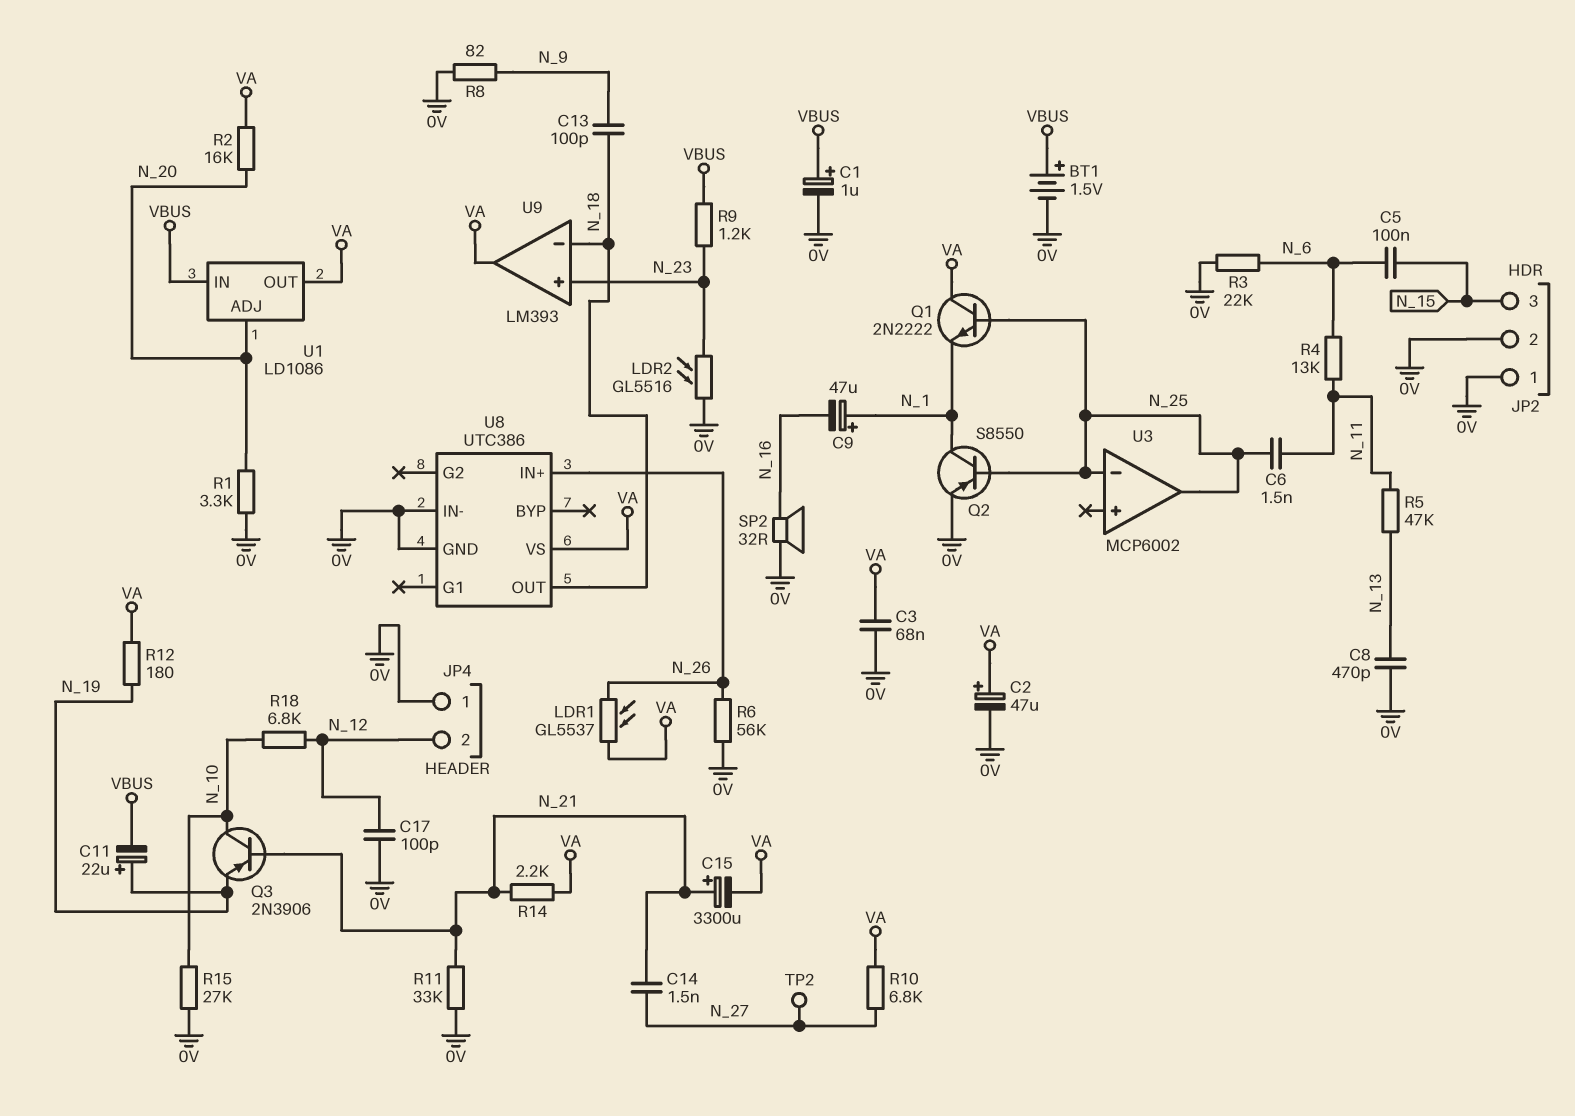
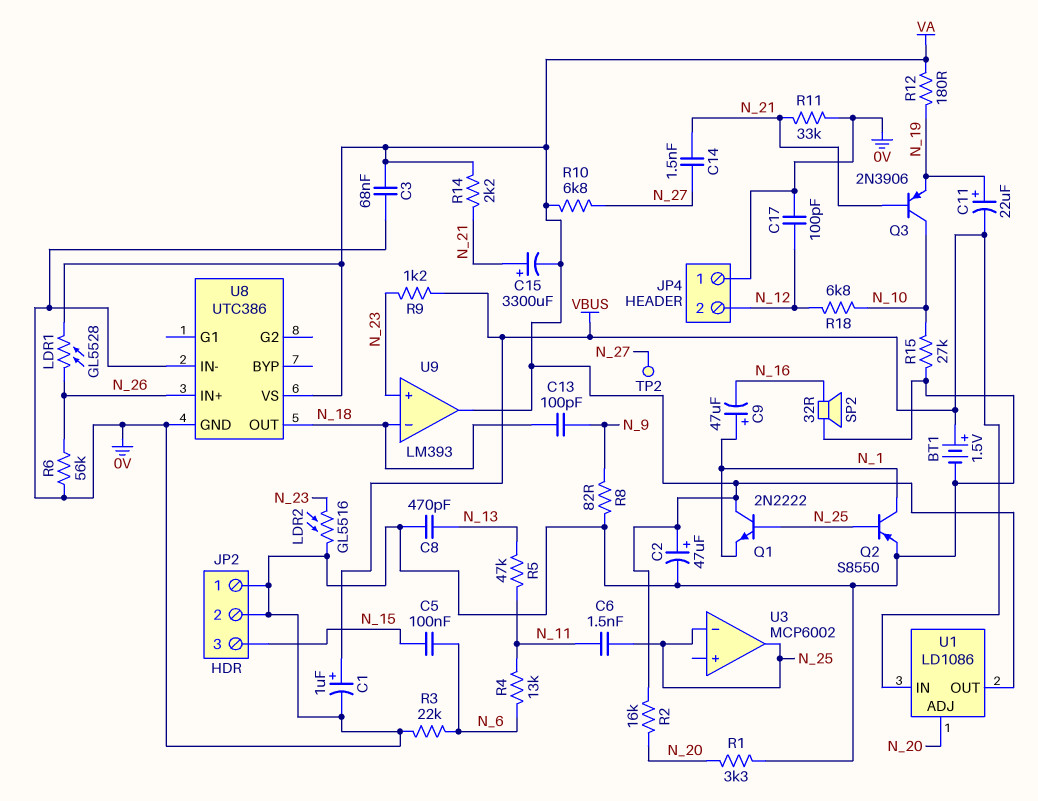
LDR1: GL5537 (N_26, VA) -> GL5528 (N_26, VA)

